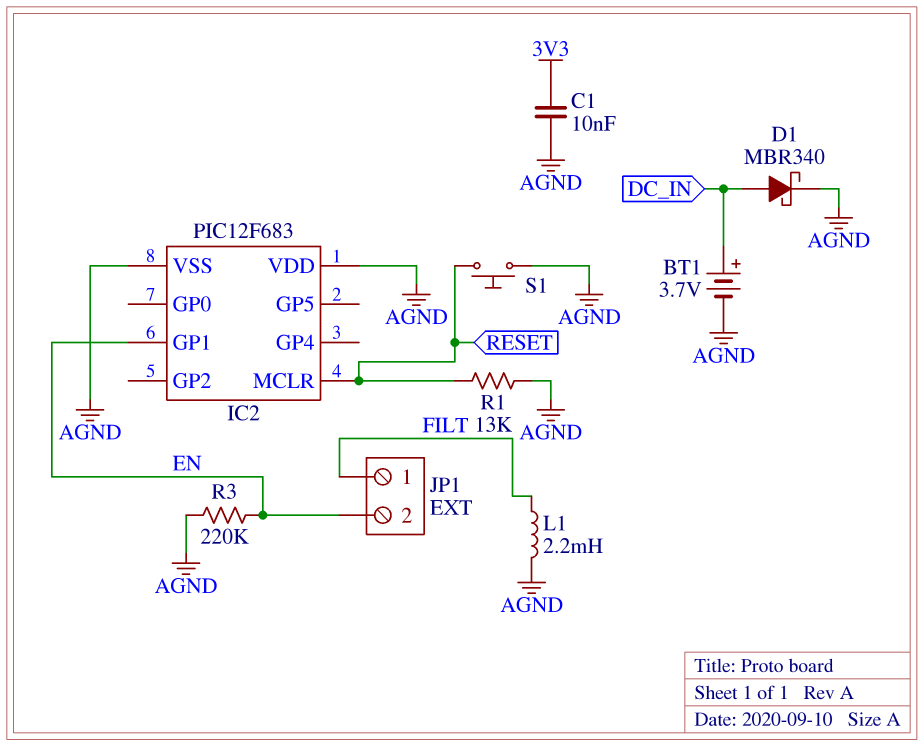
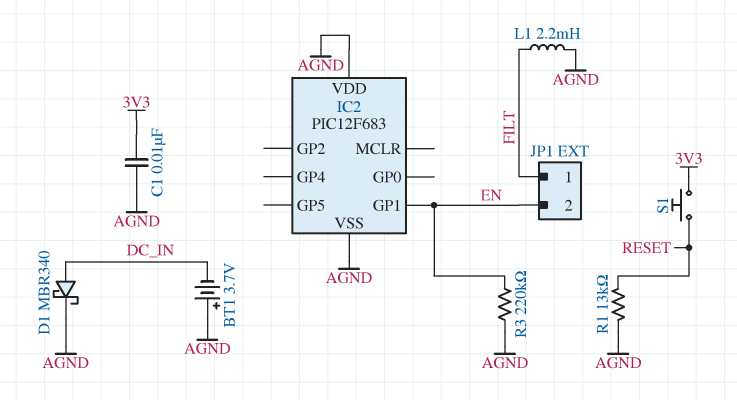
BT1: 3.7V (plus DC_IN, minus AGND) -> 3.7V (plus AGND, minus DC_IN)
IC2 pin MCLR: RESET -> none
S1: button (AGND, RESET) -> button (3V3, RESET)

